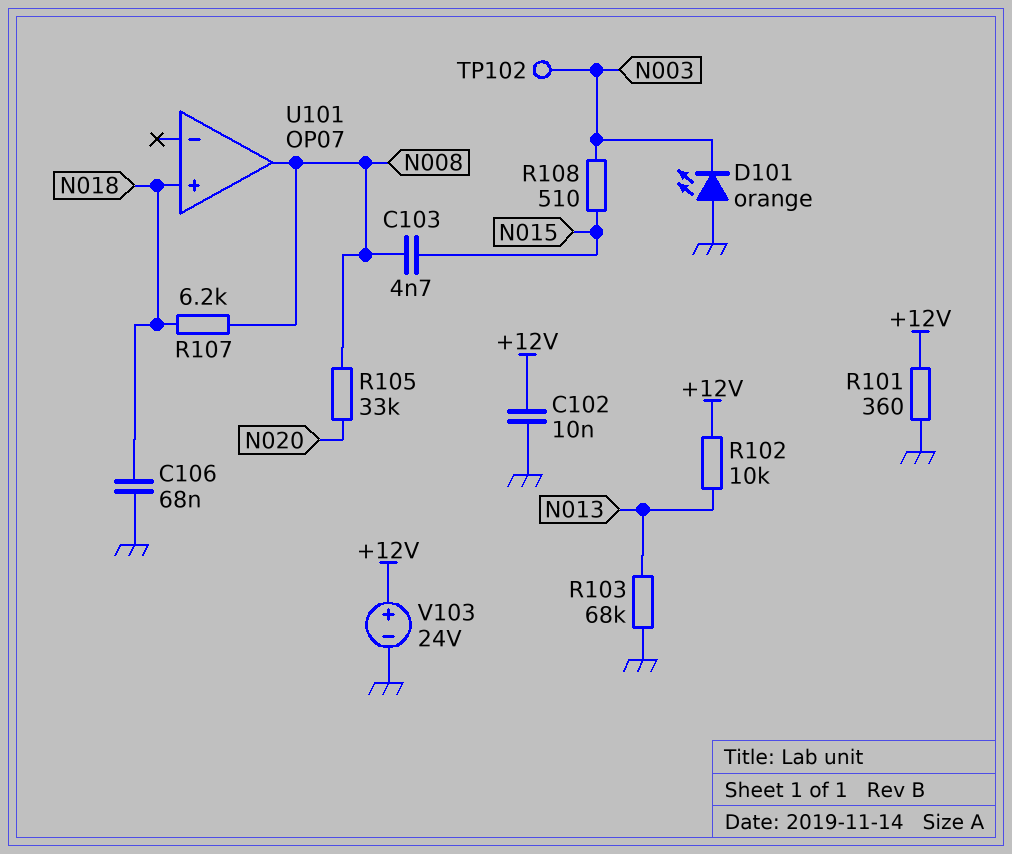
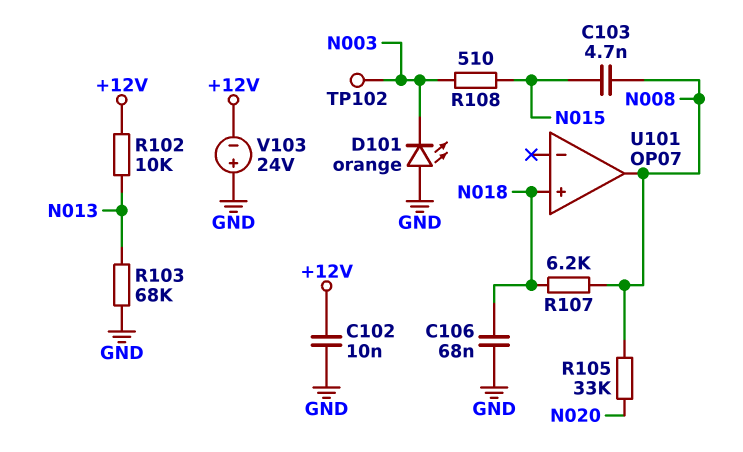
R101: 360 (+12V, GND) -> none
V103: 24V (plus +12V, minus GND) -> 24V (plus GND, minus +12V)

